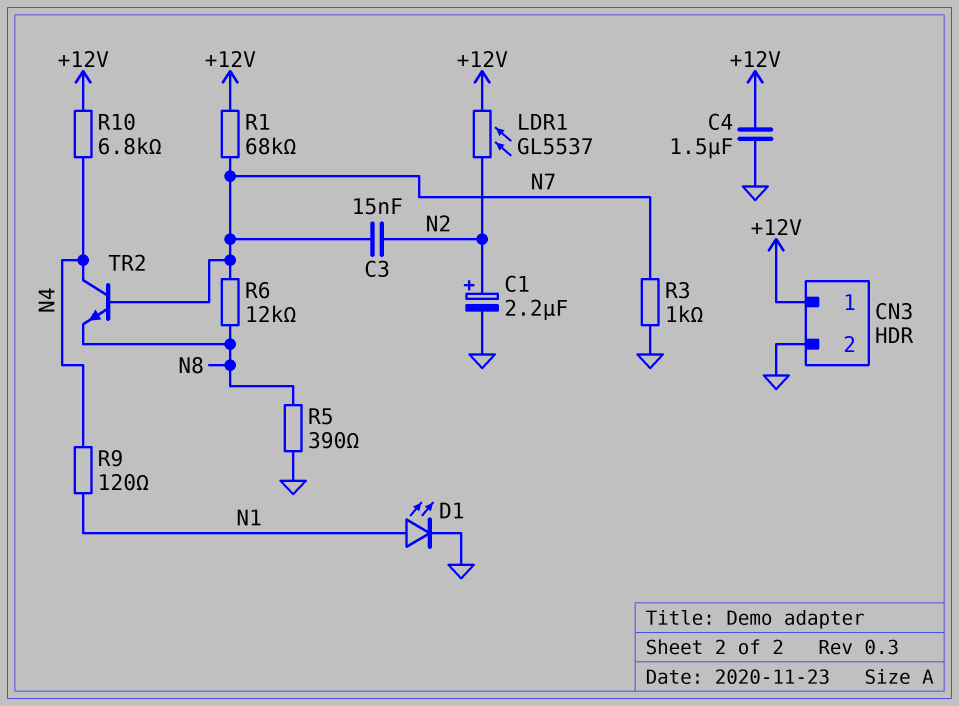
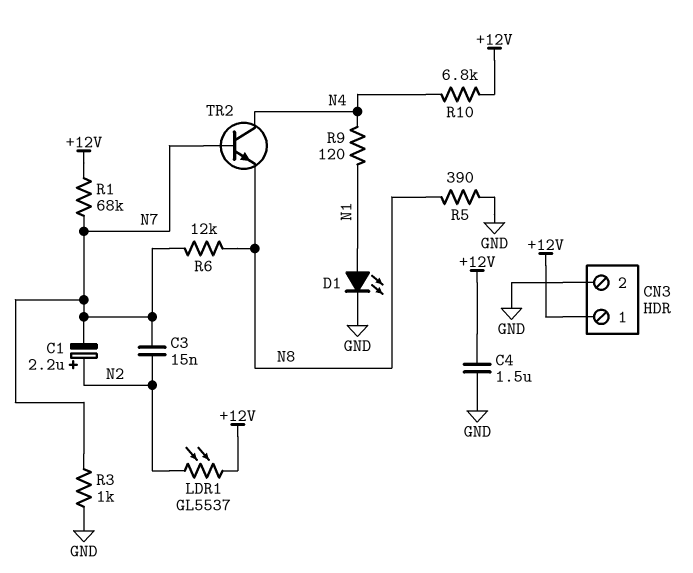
C1: 2.2uF (plus N2, minus GND) -> 2.2uF (plus N2, minus N7)

